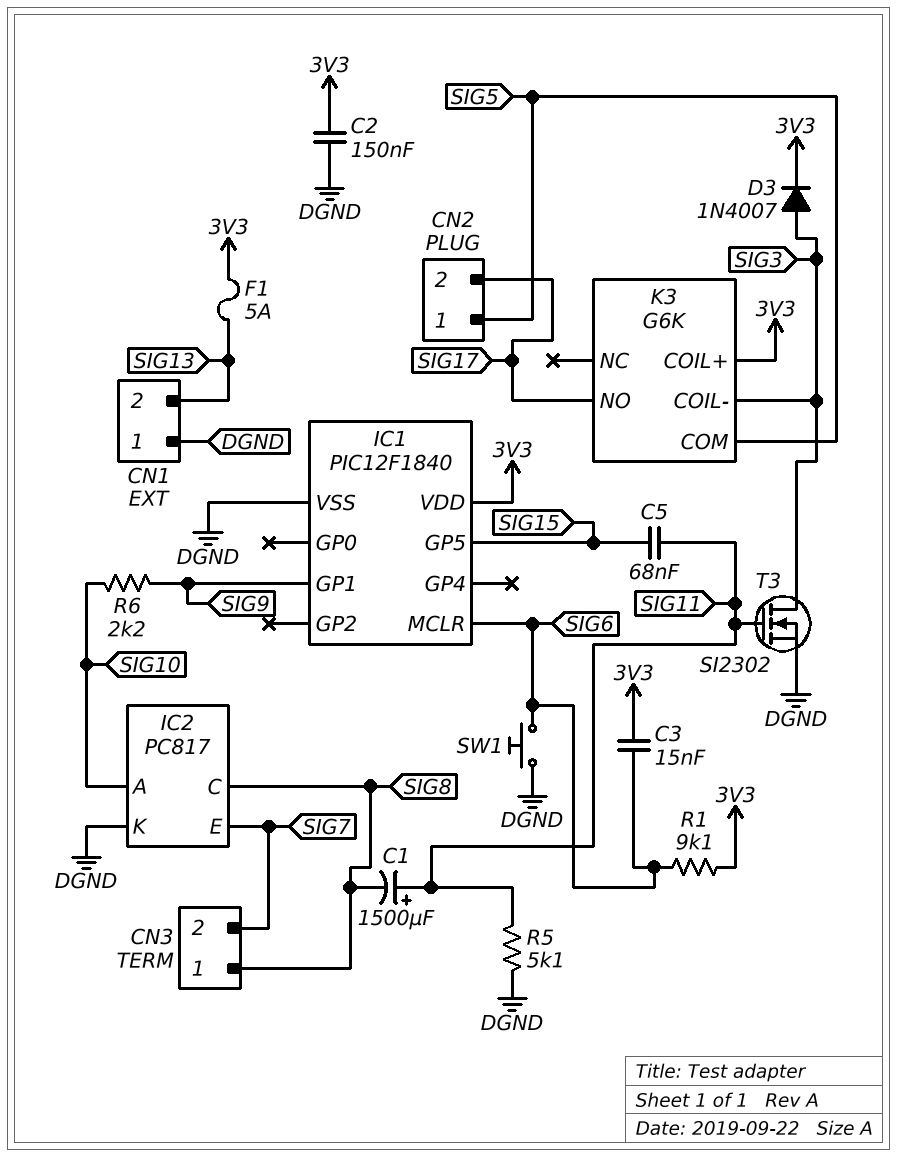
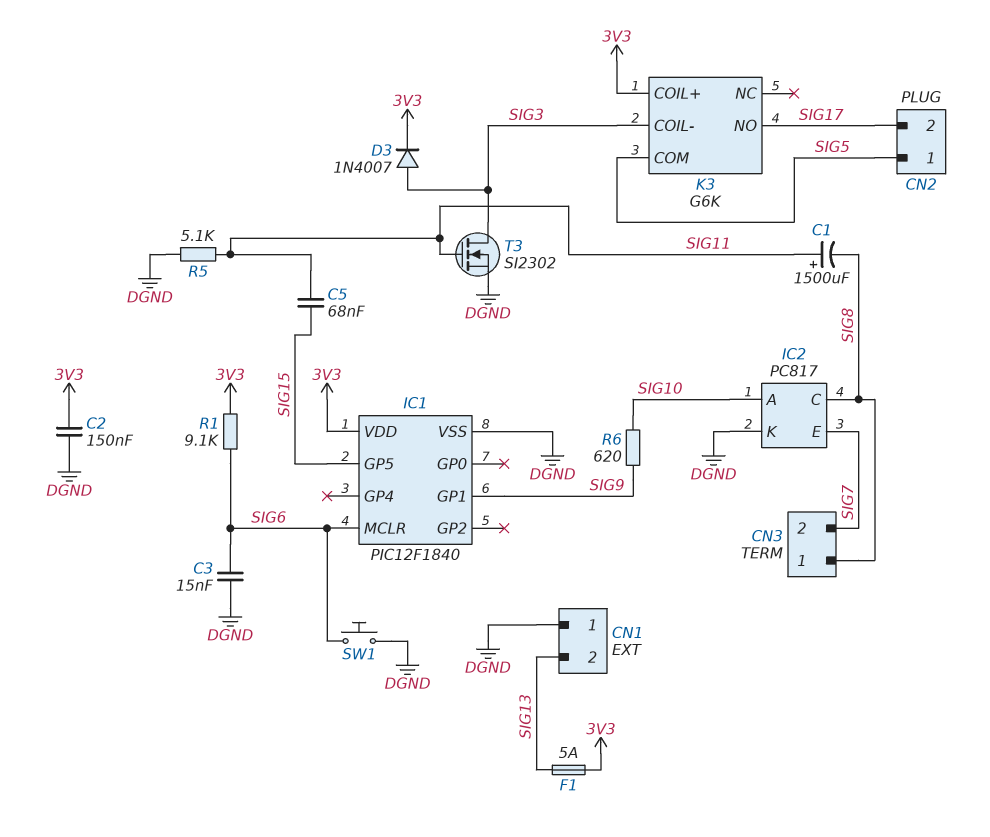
C3: 15nF (3V3, SIG6) -> 15nF (DGND, SIG6)
R6: 2.2k (SIG9, SIG10) -> 620 (SIG9, SIG10)

